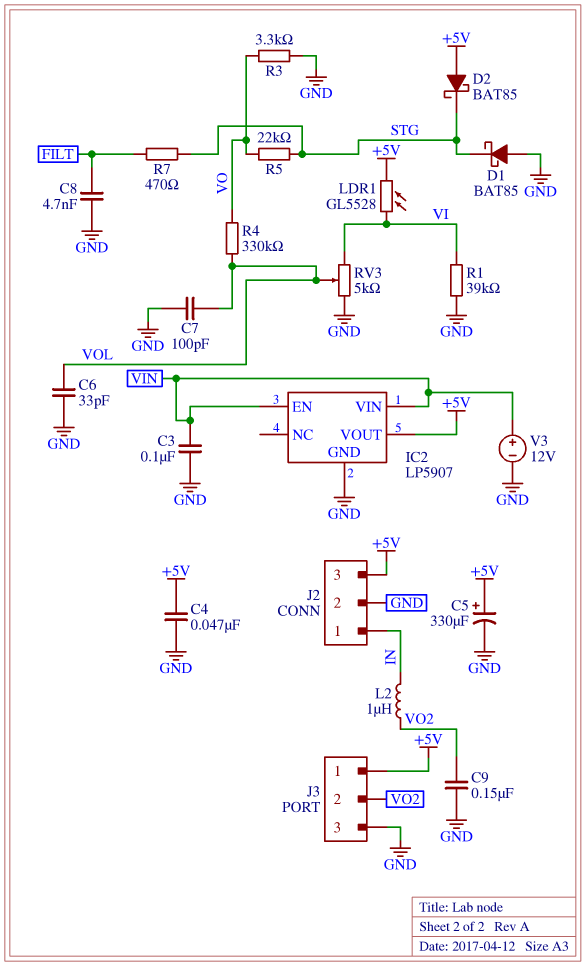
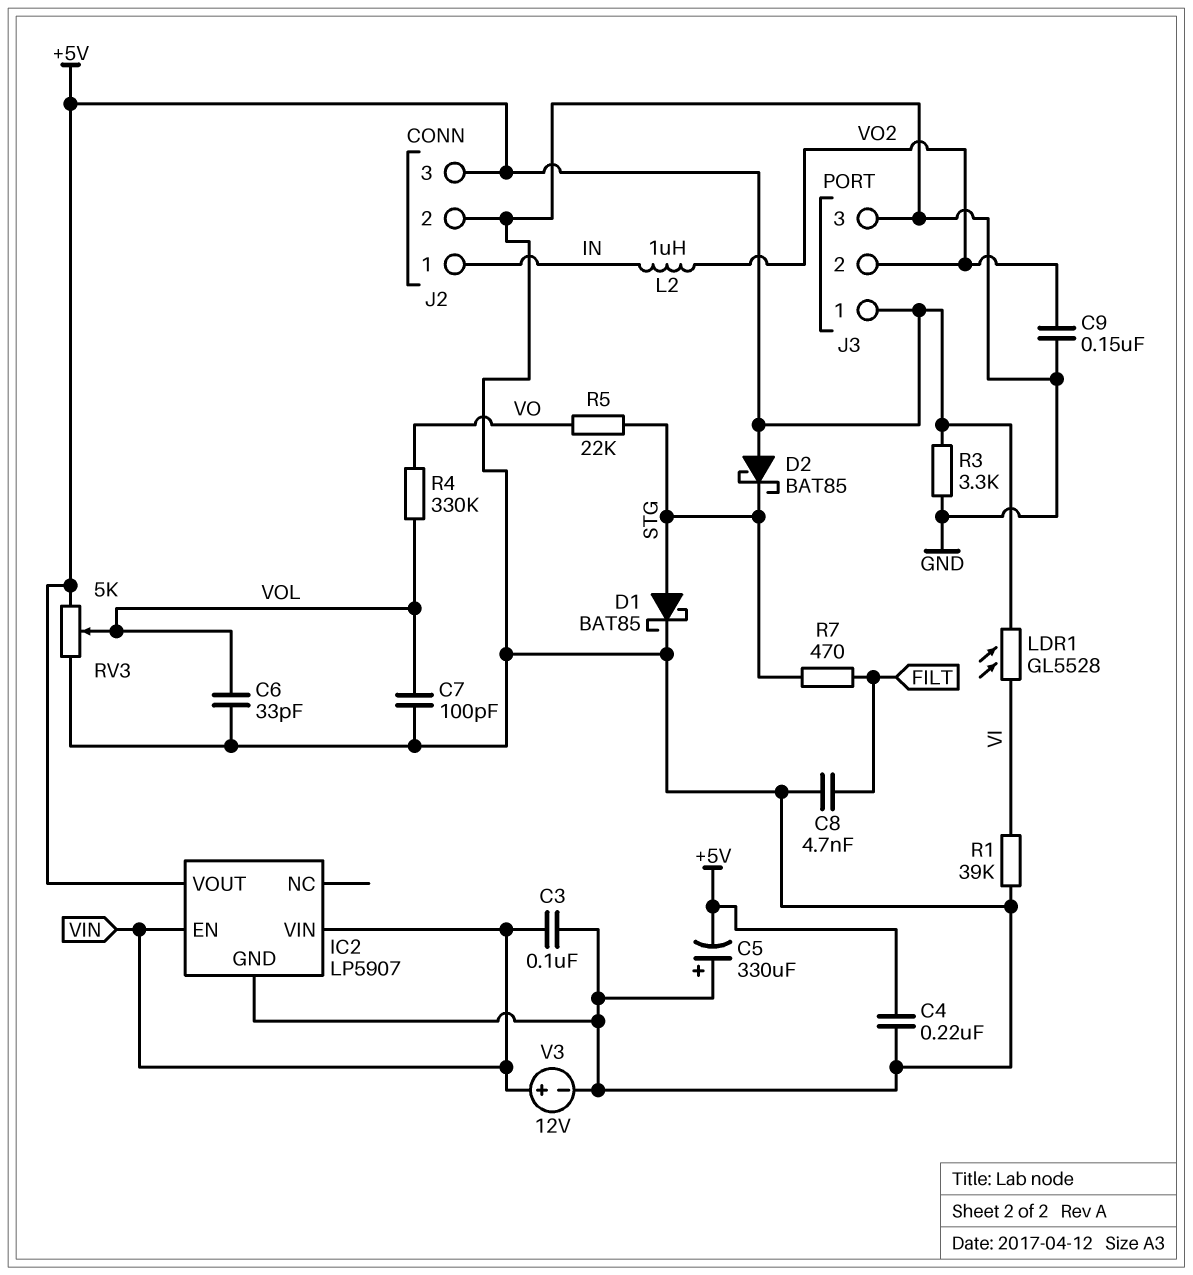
C4: 47nF (+5V, GND) -> 220nF (+5V, GND)
C5: 330uF (plus +5V, minus GND) -> 330uF (plus GND, minus +5V)
D1: schottky BAT85 (A GND, K STG) -> schottky BAT85 (A STG, K GND)
R3: 3.3k (GND, VO) -> 3.3k (+5V, GND)
RV3: 5k (GND, VI, wiper VOL) -> 5k (+5V, GND, wiper VOL)

